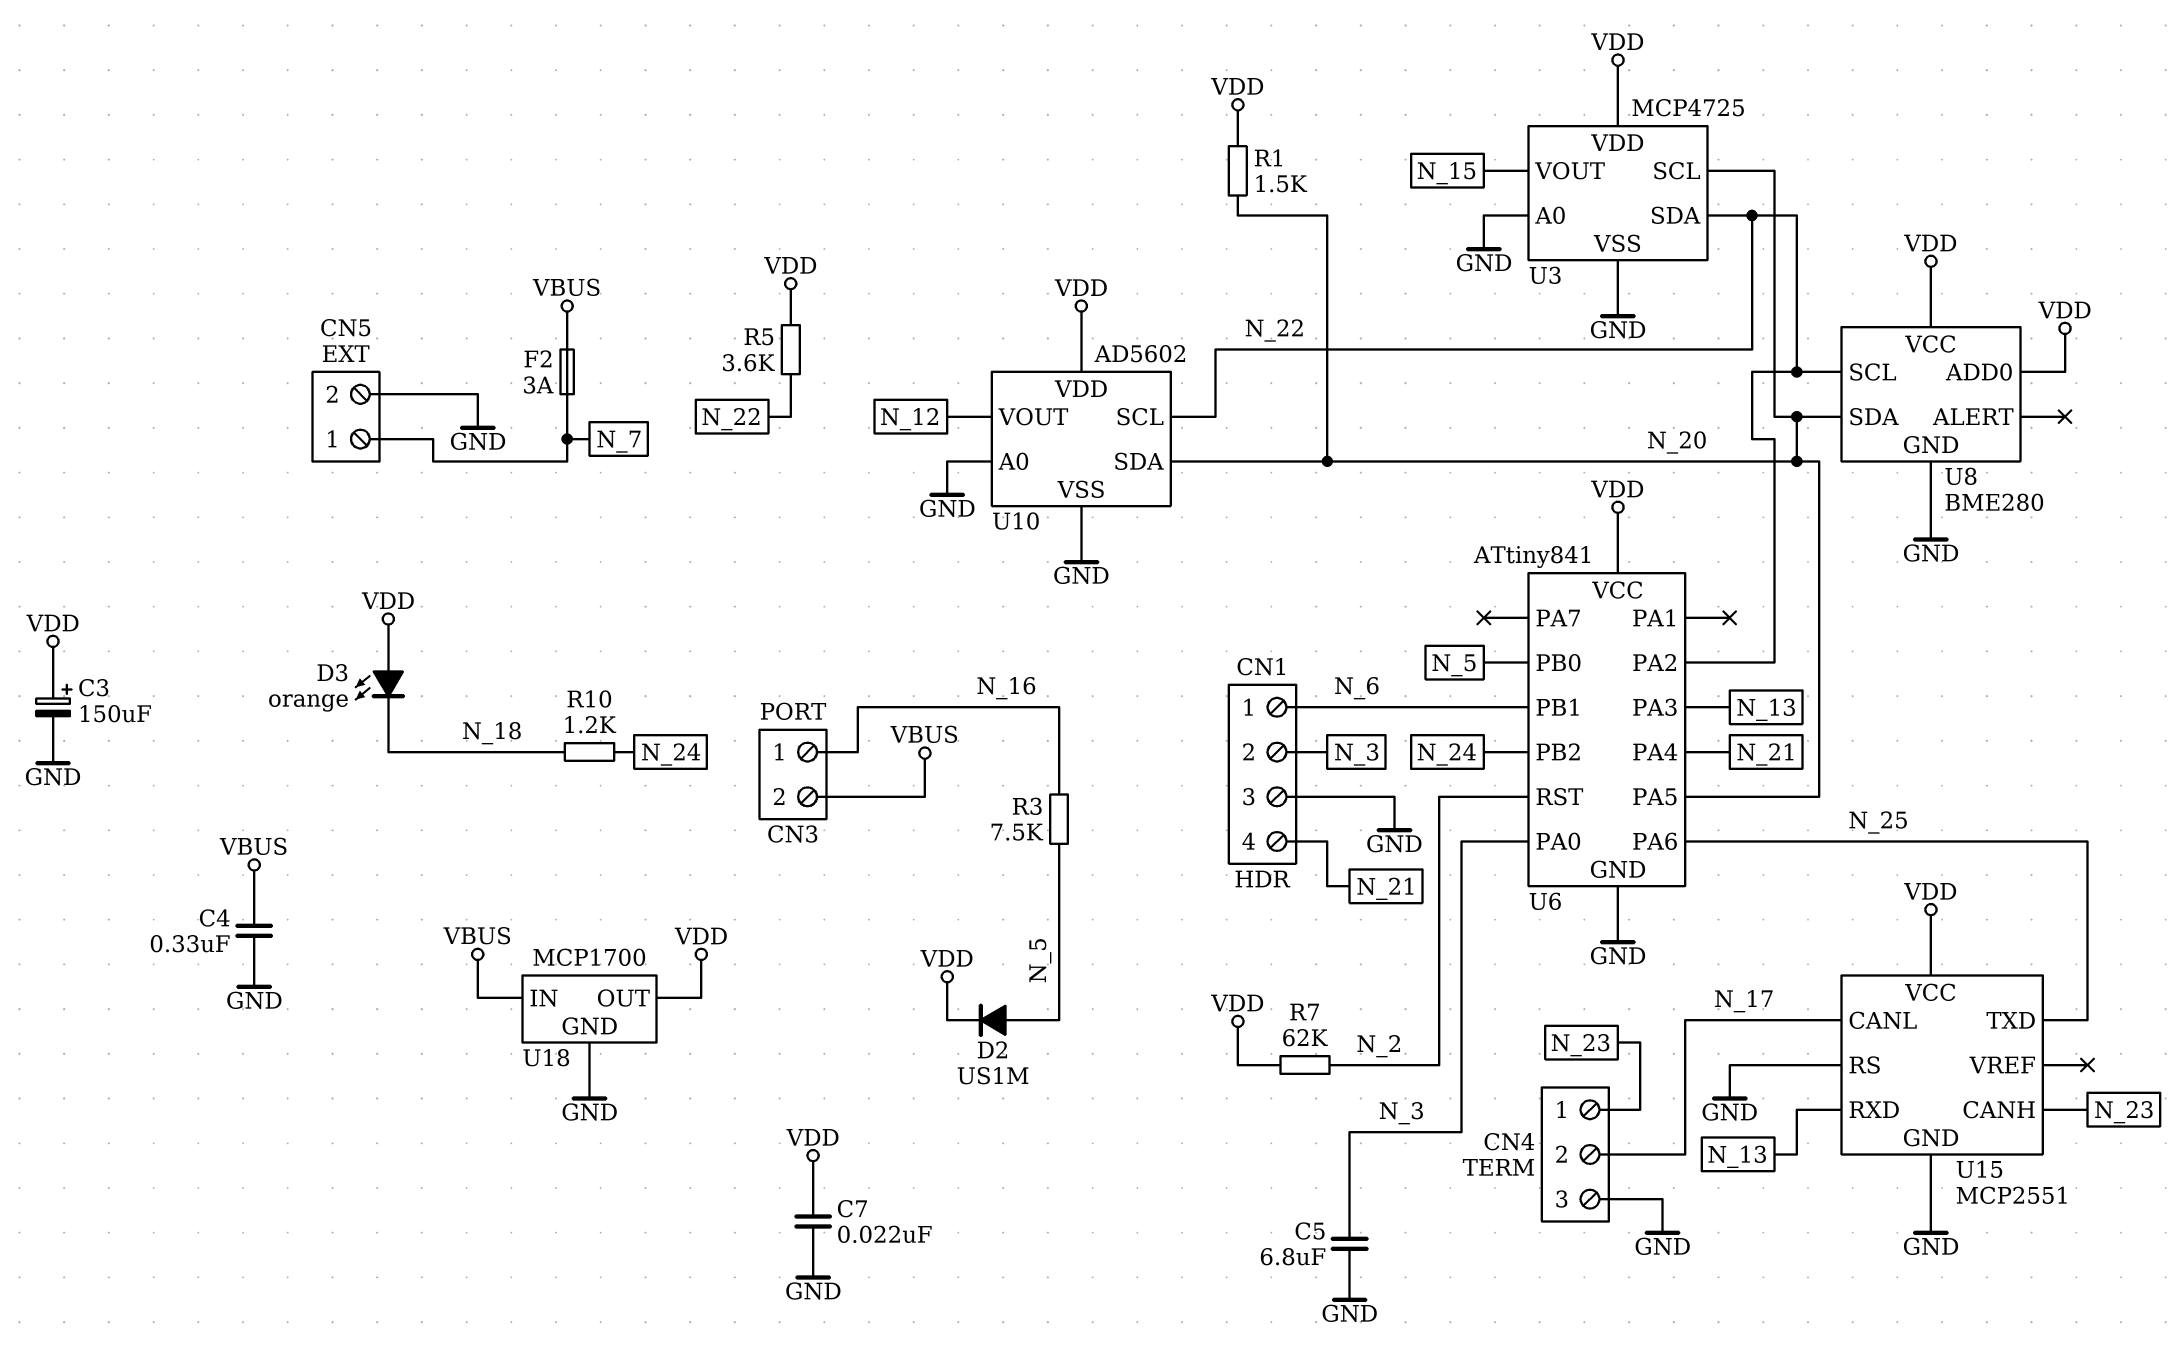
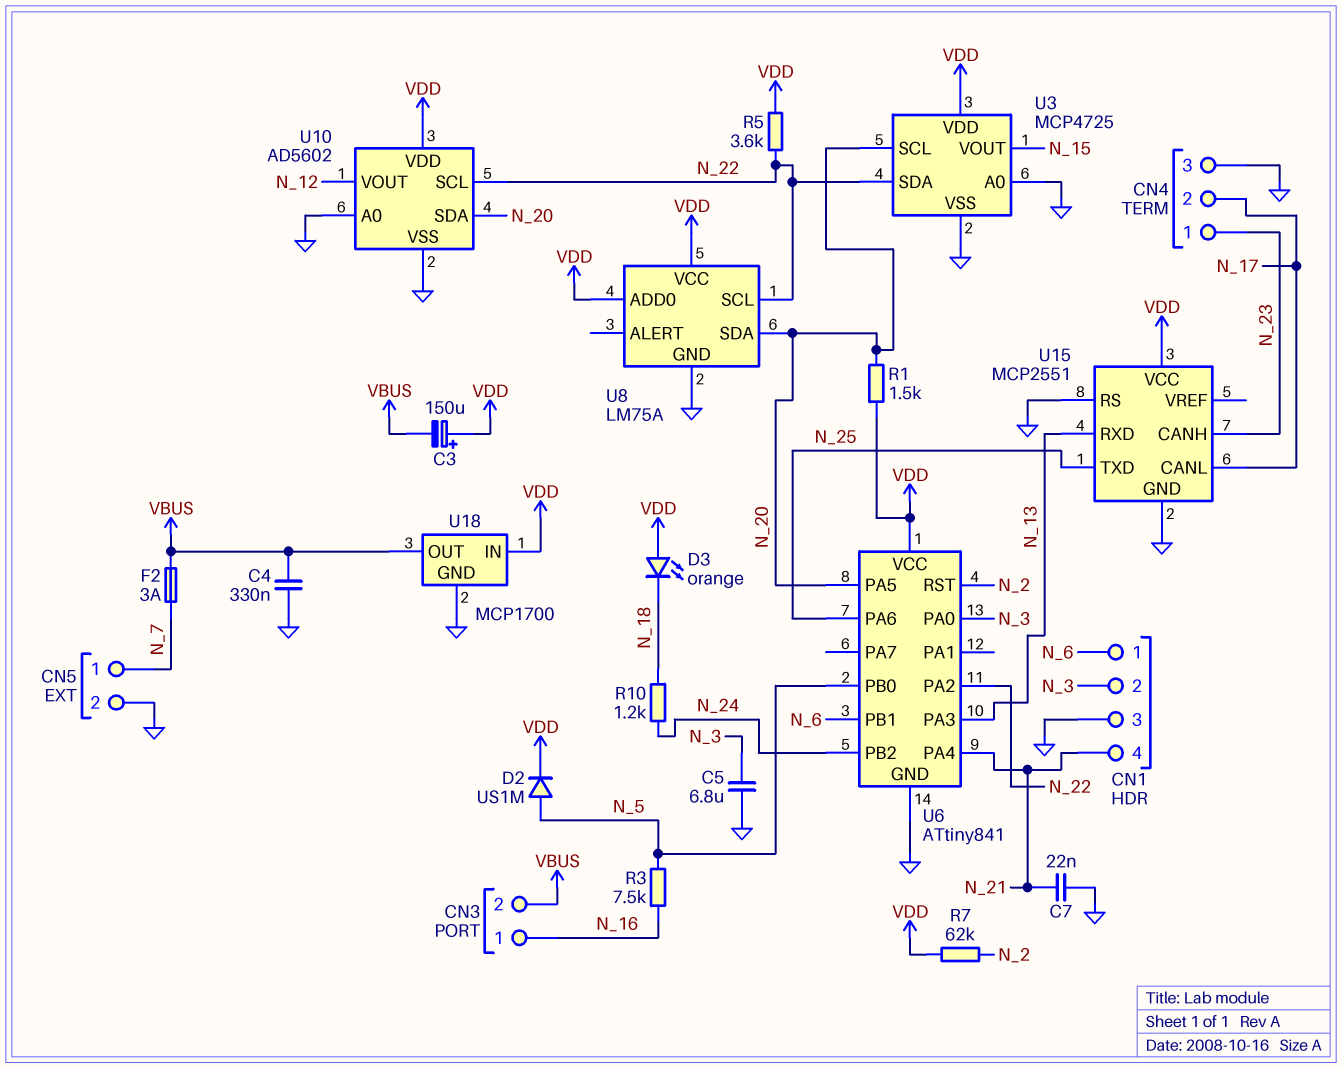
C3: 150uF (plus VDD, minus GND) -> 150uF (plus VDD, minus VBUS)
C7: 22nF (GND, VDD) -> 22nF (GND, N_21)
U8: BME280 -> LM75A
U18 pin IN: VBUS -> VDD
U18 pin OUT: VDD -> VBUS

